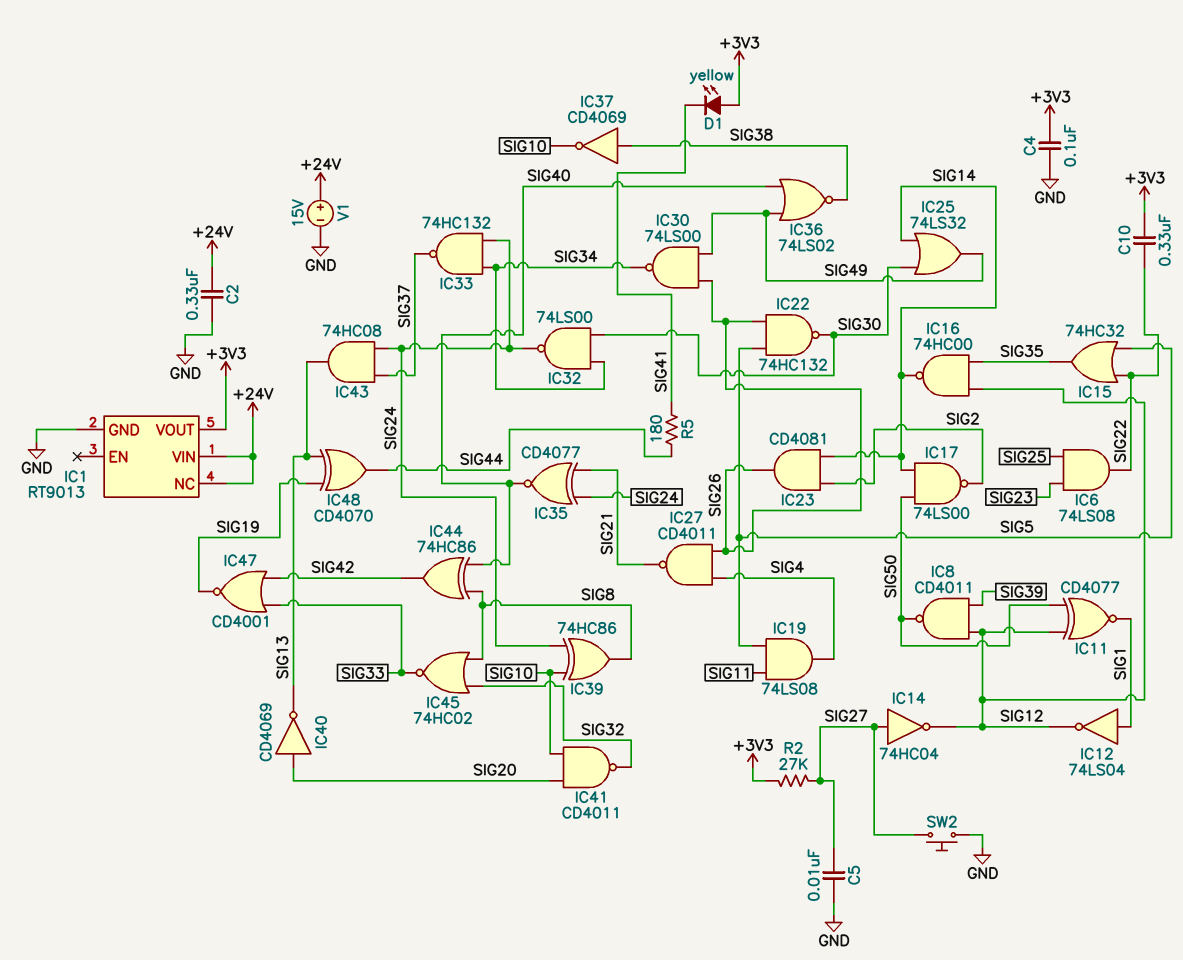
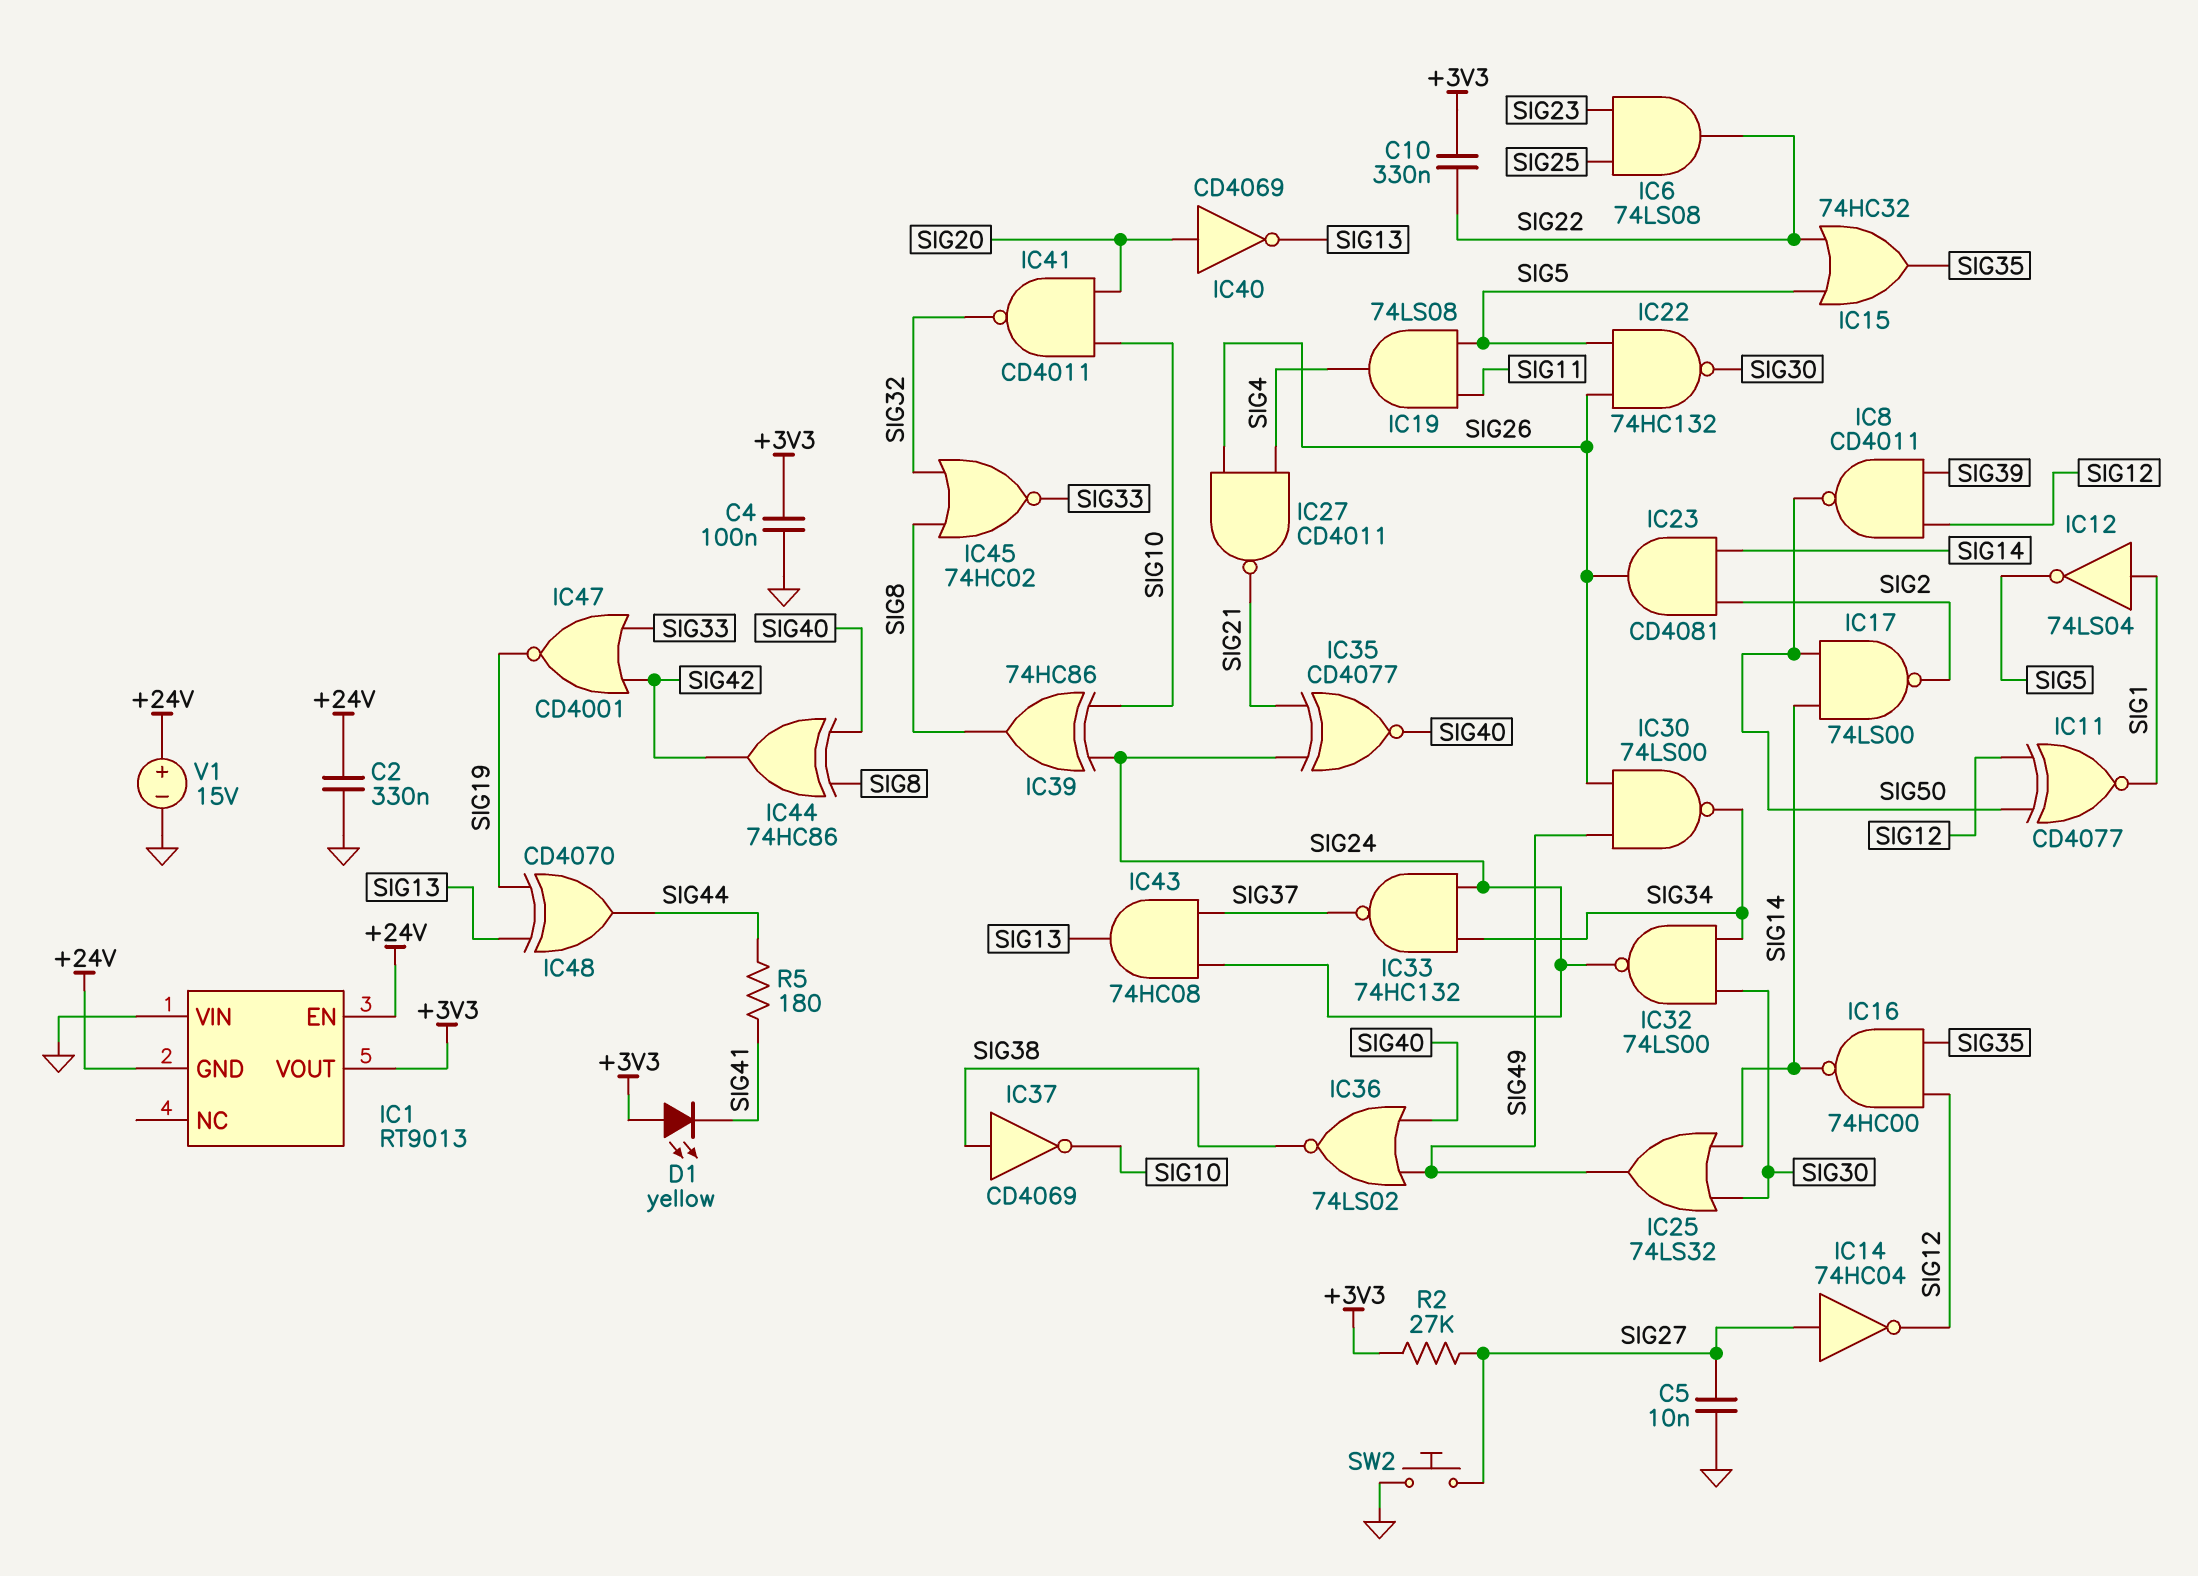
IC1 pin EN: none -> +24V
IC1 pin GND: GND -> +24V
IC1 pin NC: +24V -> none
IC1 pin VIN: +24V -> GND
IC12: NOT 74LS04 (in SIG1, out SIG12) -> NOT 74LS04 (in SIG1, out SIG5)

